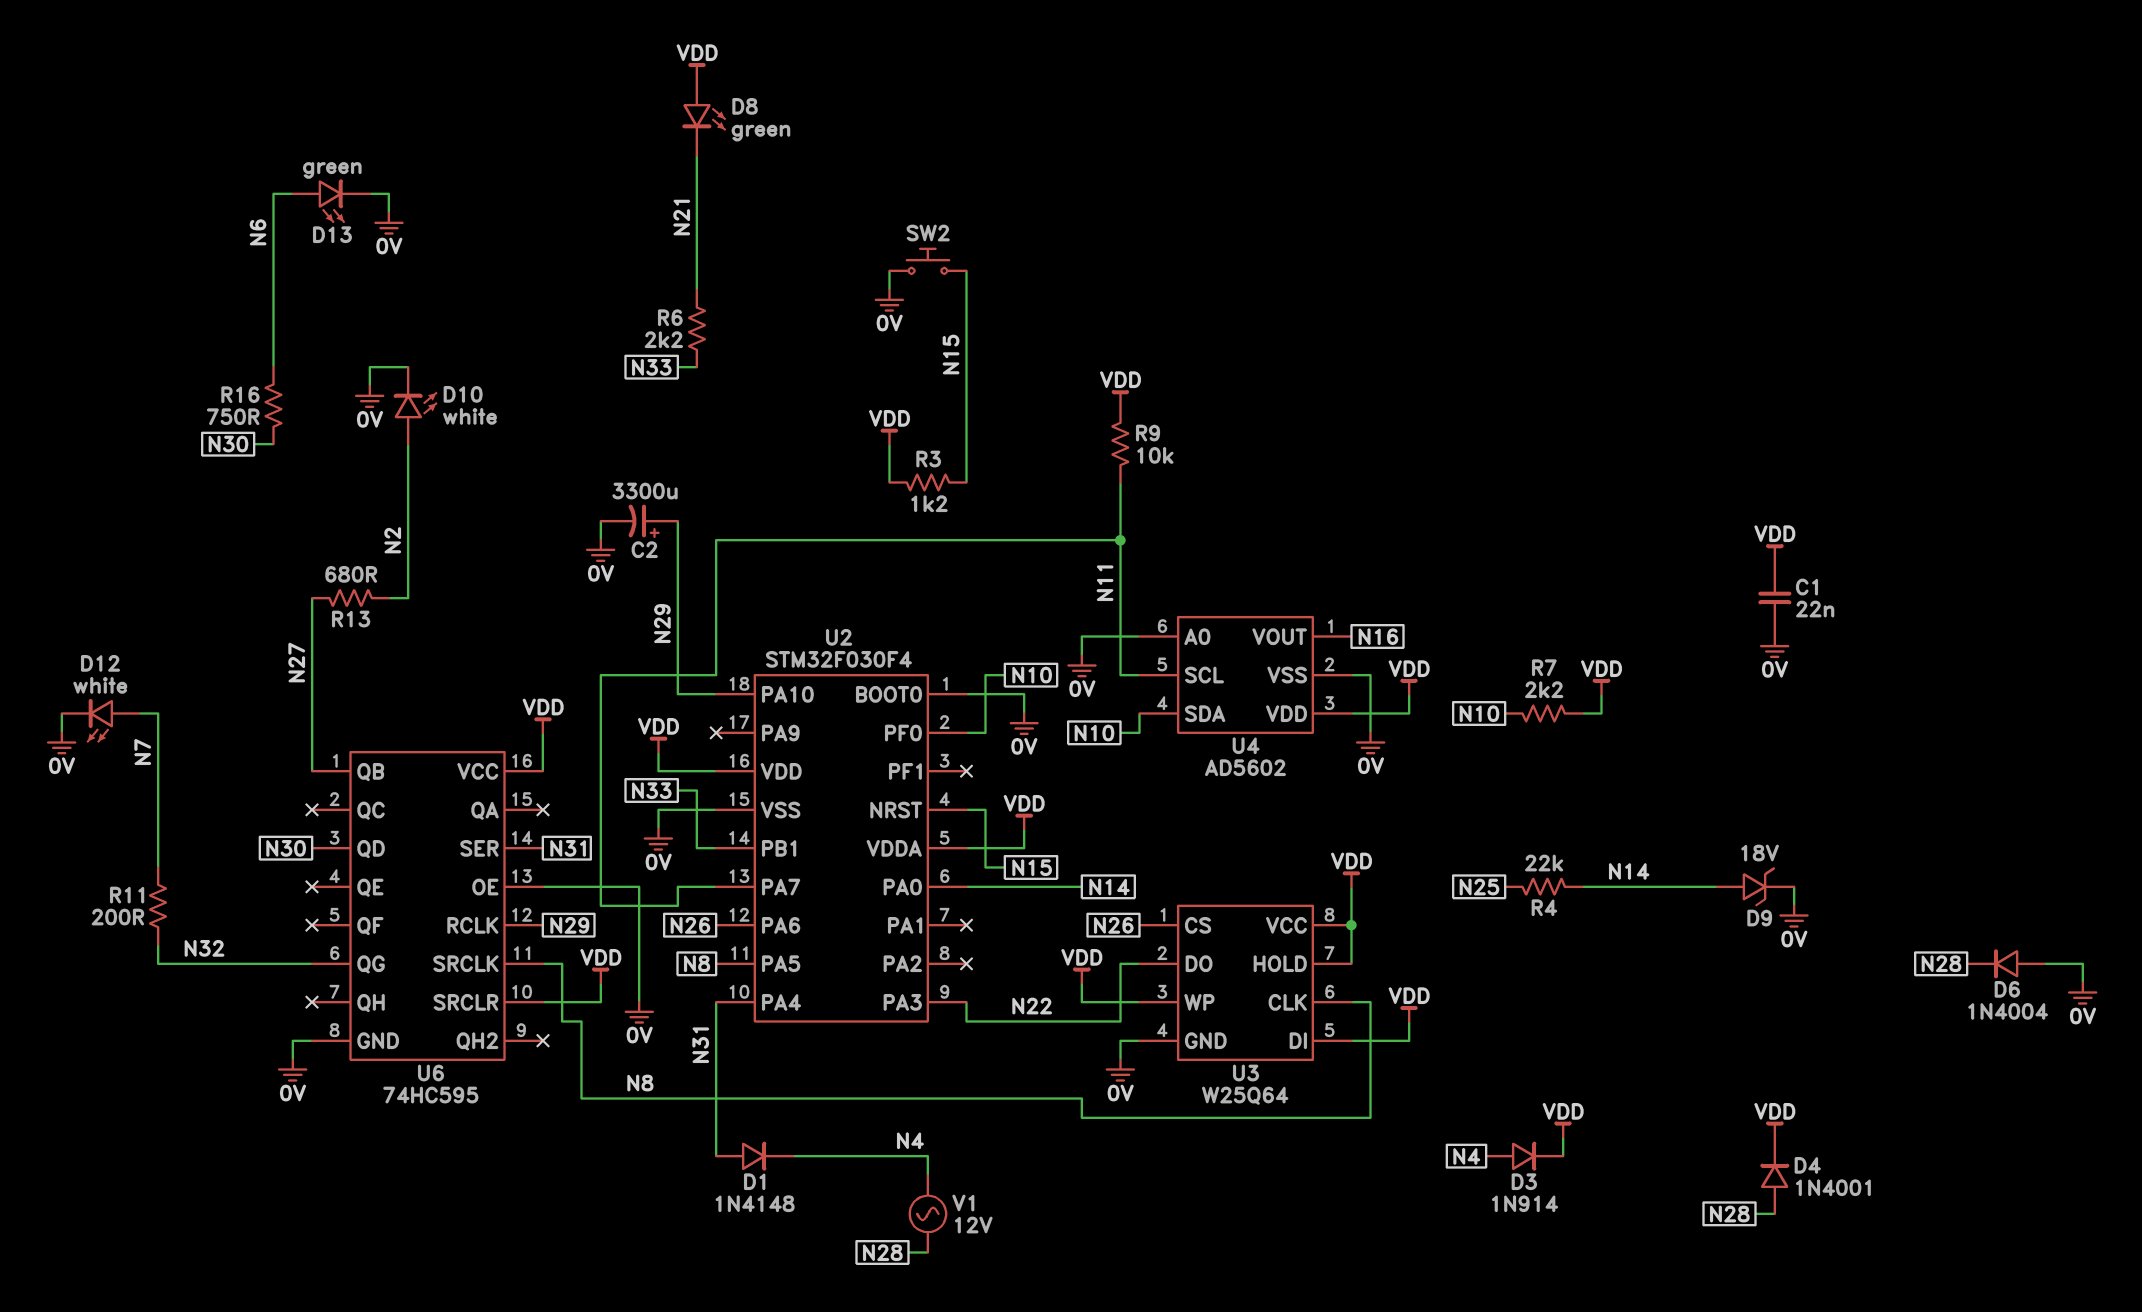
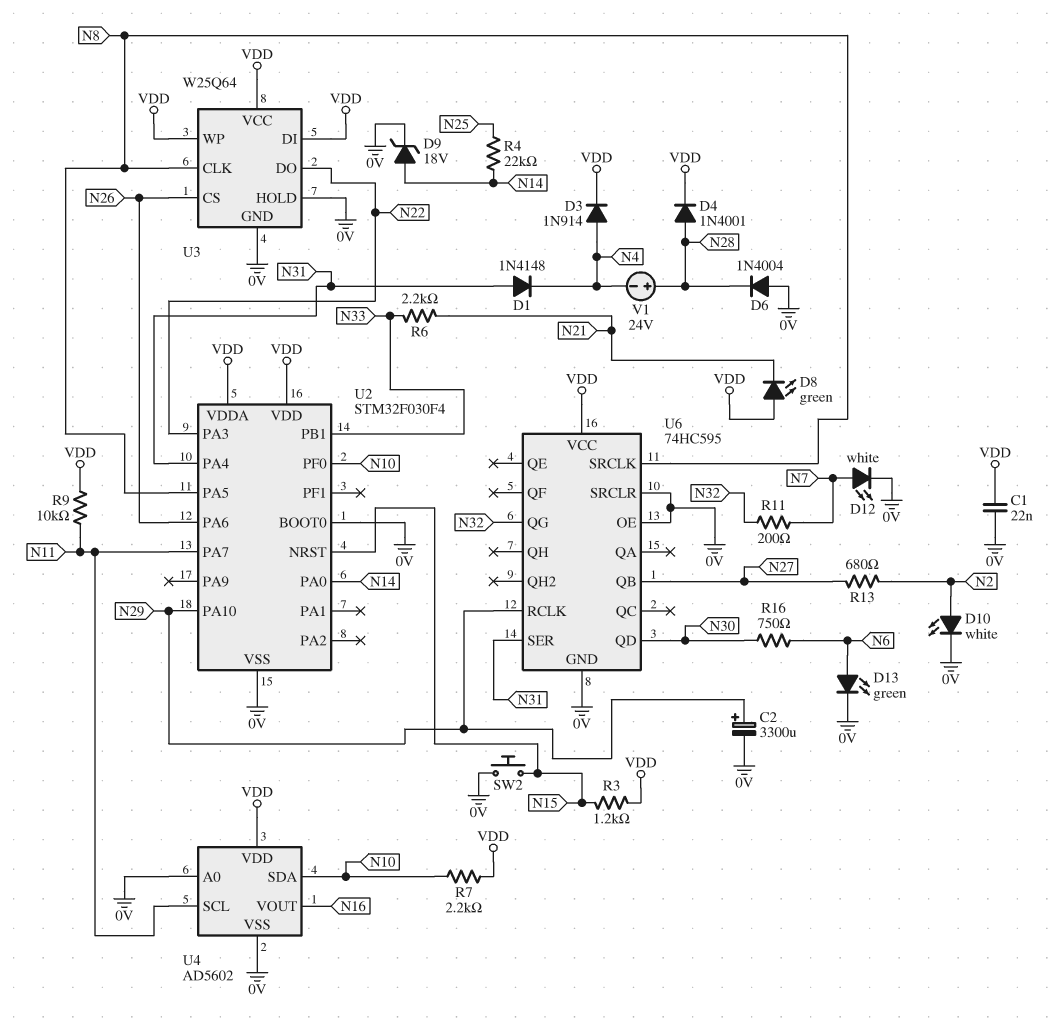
U3 pin HOLD: VDD -> 0V
U6 pin SRCLR: VDD -> 0V
V1: AC 12V (N4, N28) -> 24V (plus N28, minus N4)

